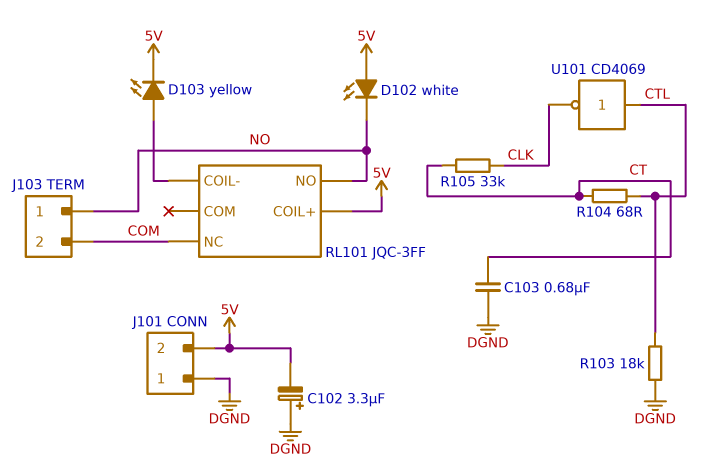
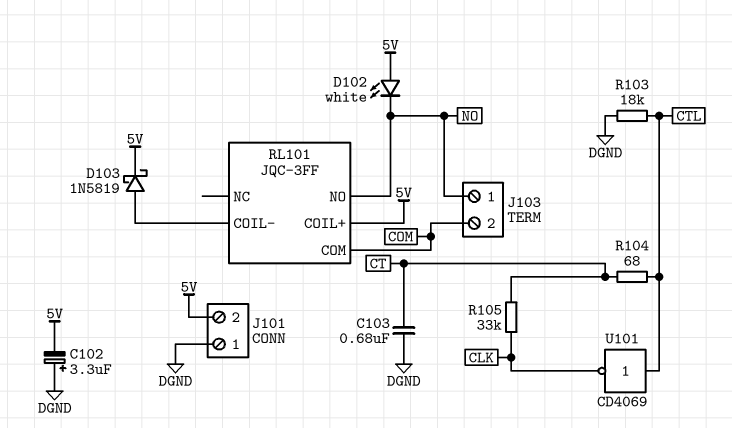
D103: LED yellow (A RL101/COIL-, K 5V) -> schottky 1N5819 (A RL101/COIL-, K 5V)
RL101 pin COM: none -> COM
RL101 pin NC: COM -> none

